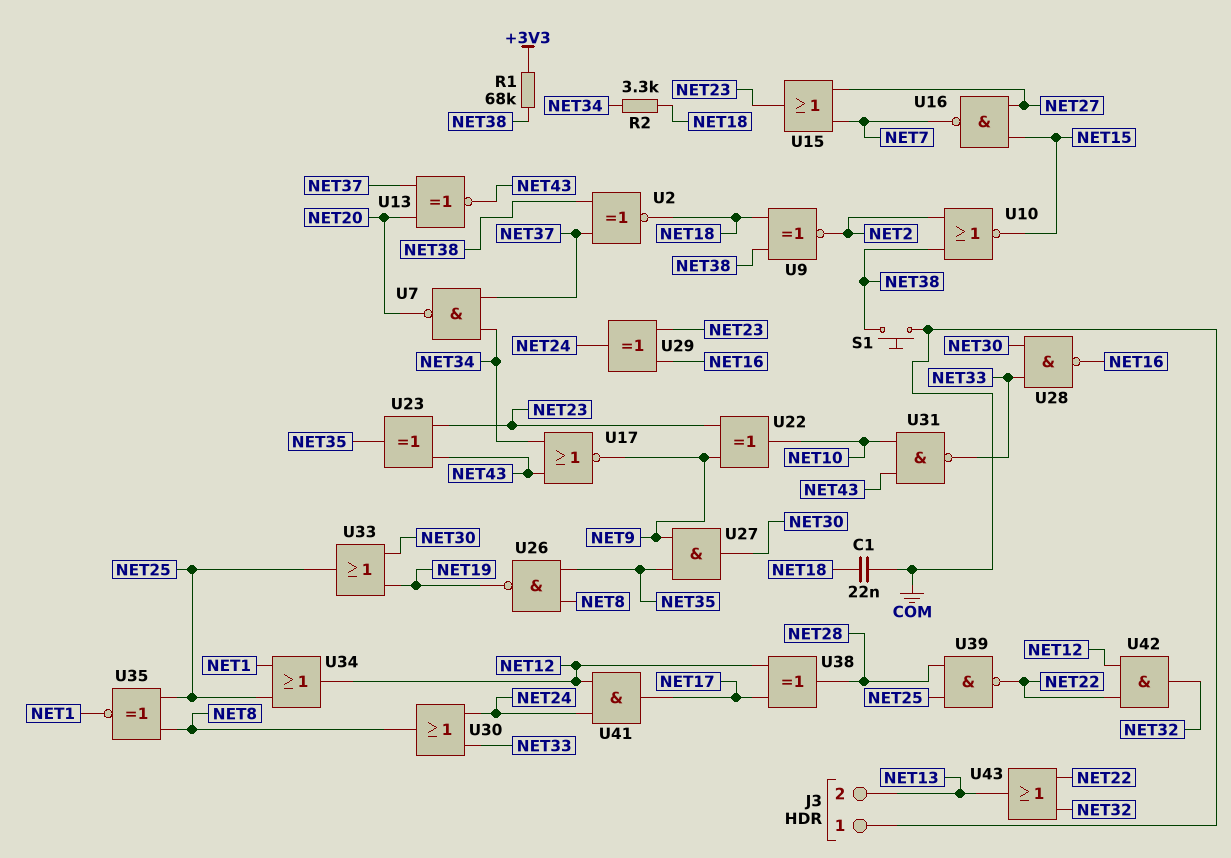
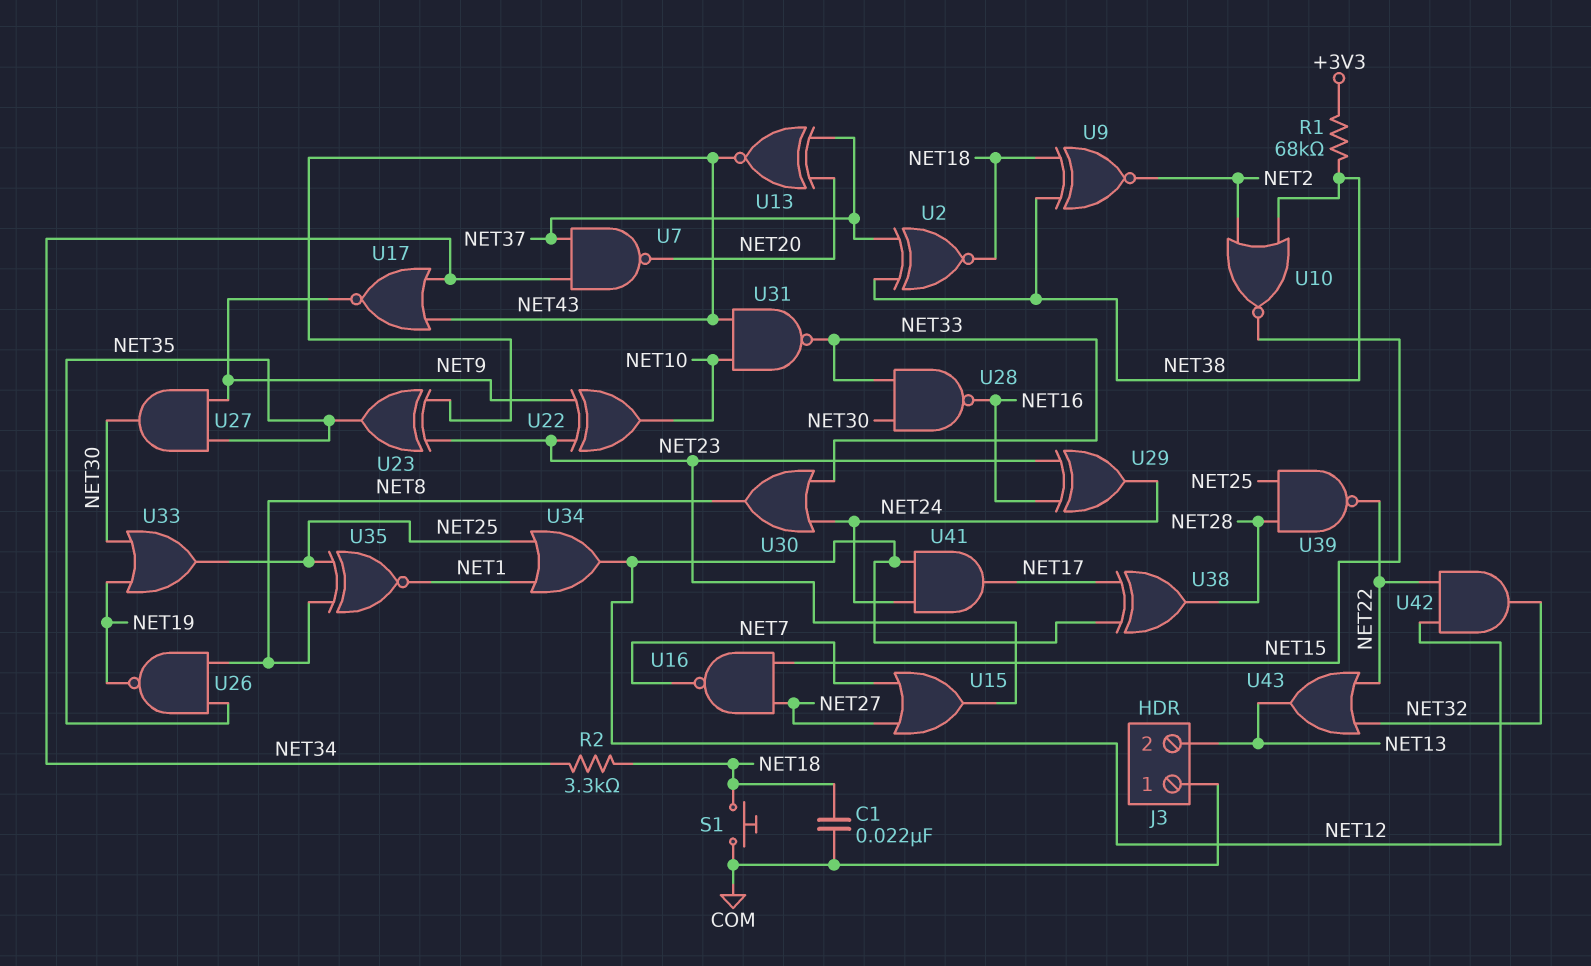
S1: button (COM, NET38) -> button (COM, NET18)

